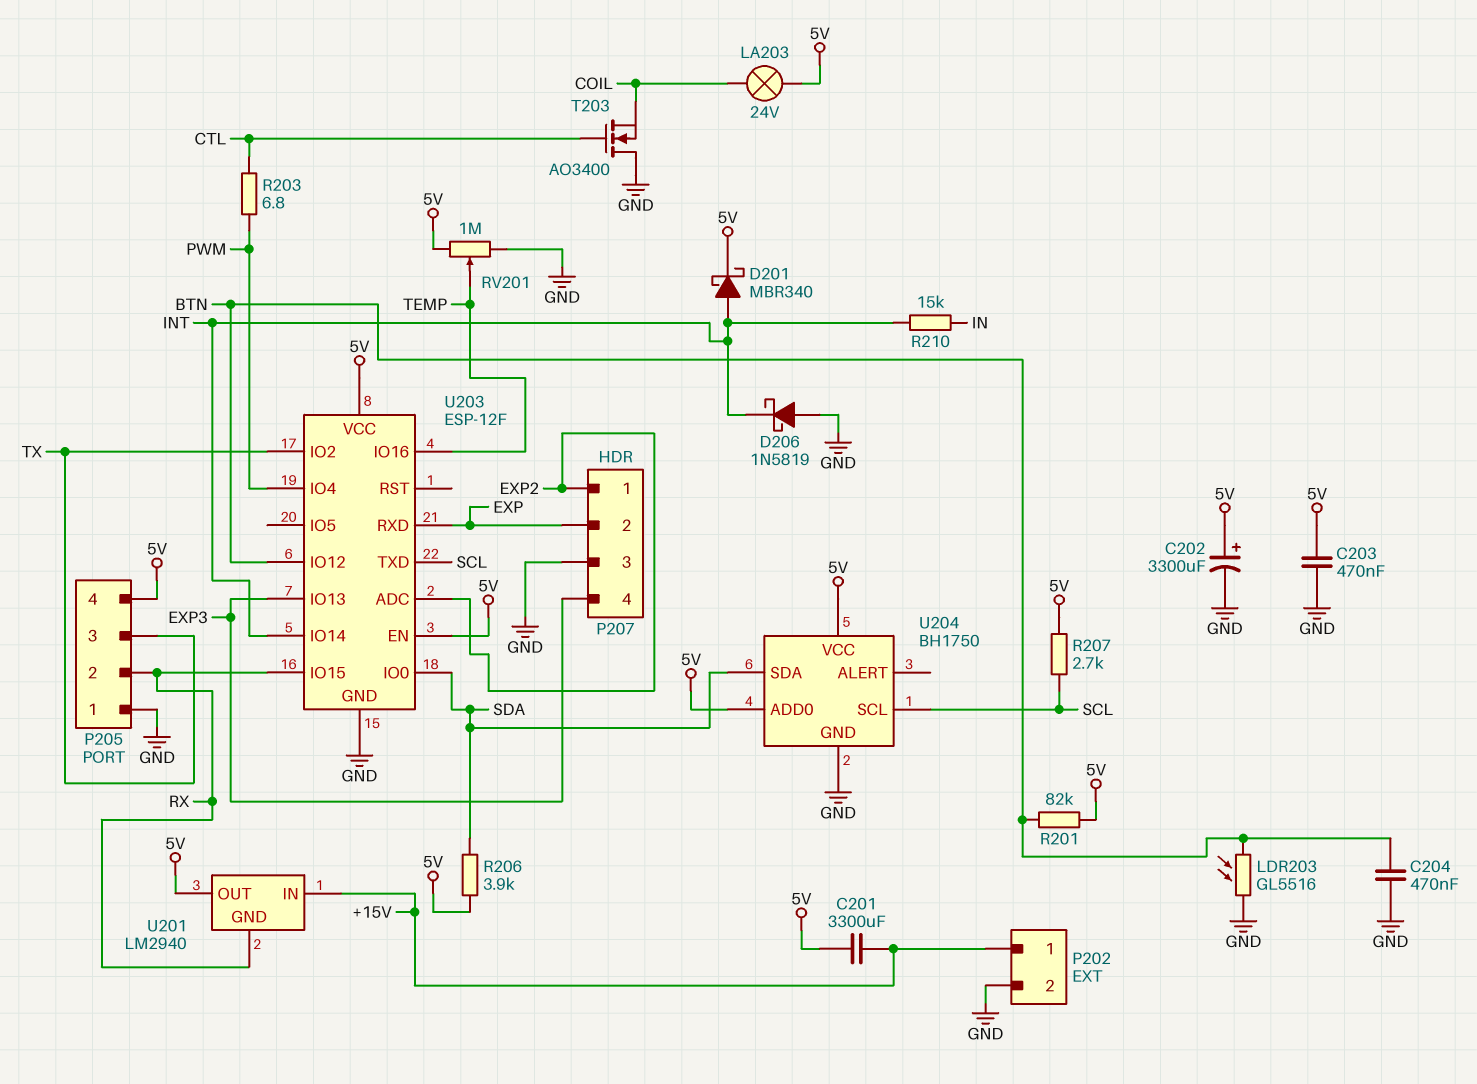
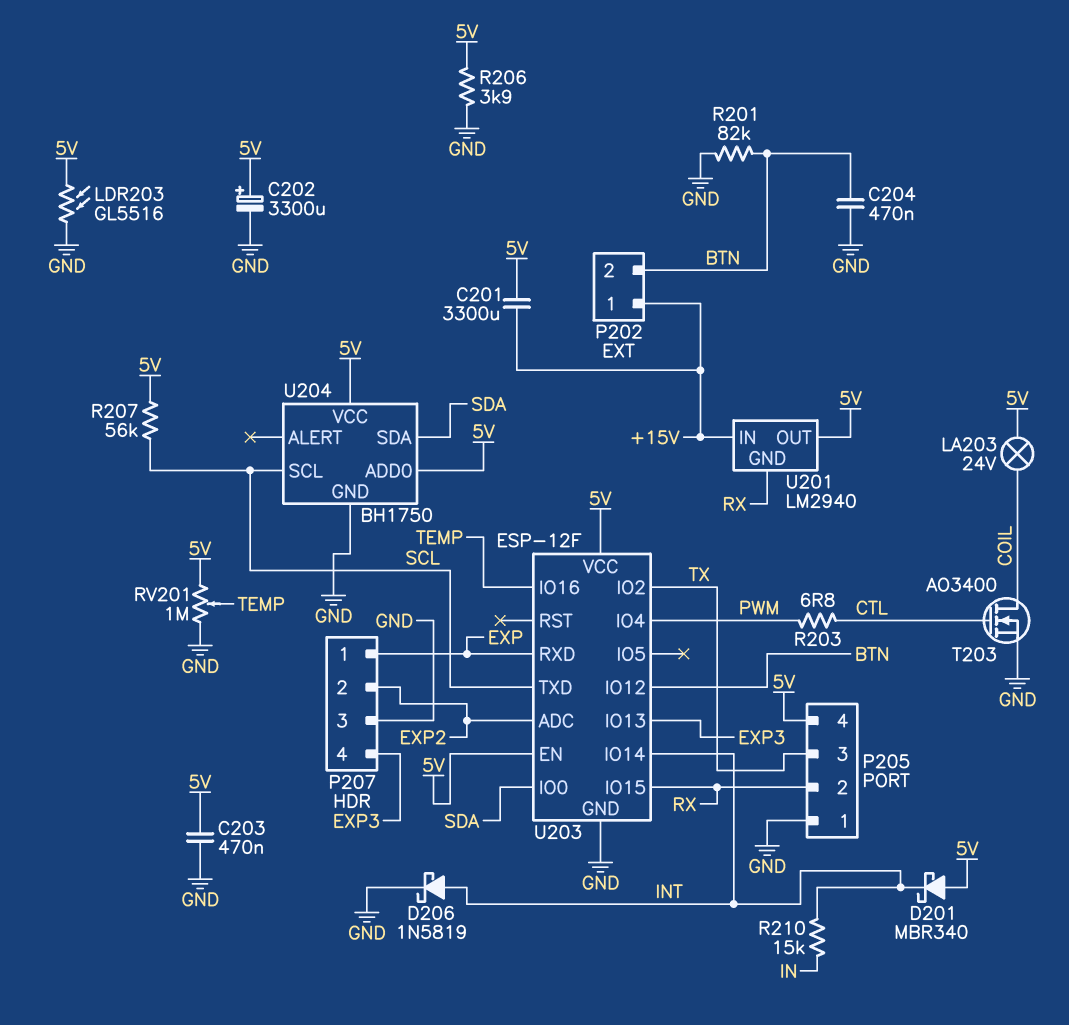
D201: schottky MBR340 (A INT, K 5V) -> schottky MBR340 (A 5V, K INT)
D206: schottky 1N5819 (A GND, K INT) -> schottky 1N5819 (A INT, K GND)
LDR203: GL5516 (BTN, GND) -> GL5516 (5V, GND)
P202 pin 2: GND -> BTN
P207 pin 1: EXP2 -> EXP
P207 pin 2: EXP -> EXP2
R201: 82k (5V, BTN) -> 82k (BTN, GND)
R206: 3.9k (5V, SDA) -> 3.9k (5V, GND)
R207: 2.7k (5V, SCL) -> 56k (5V, SCL)
T203: NMOS AO3400 (G CTL, D GND, S COIL) -> NMOS AO3400 (G CTL, D COIL, S GND)

